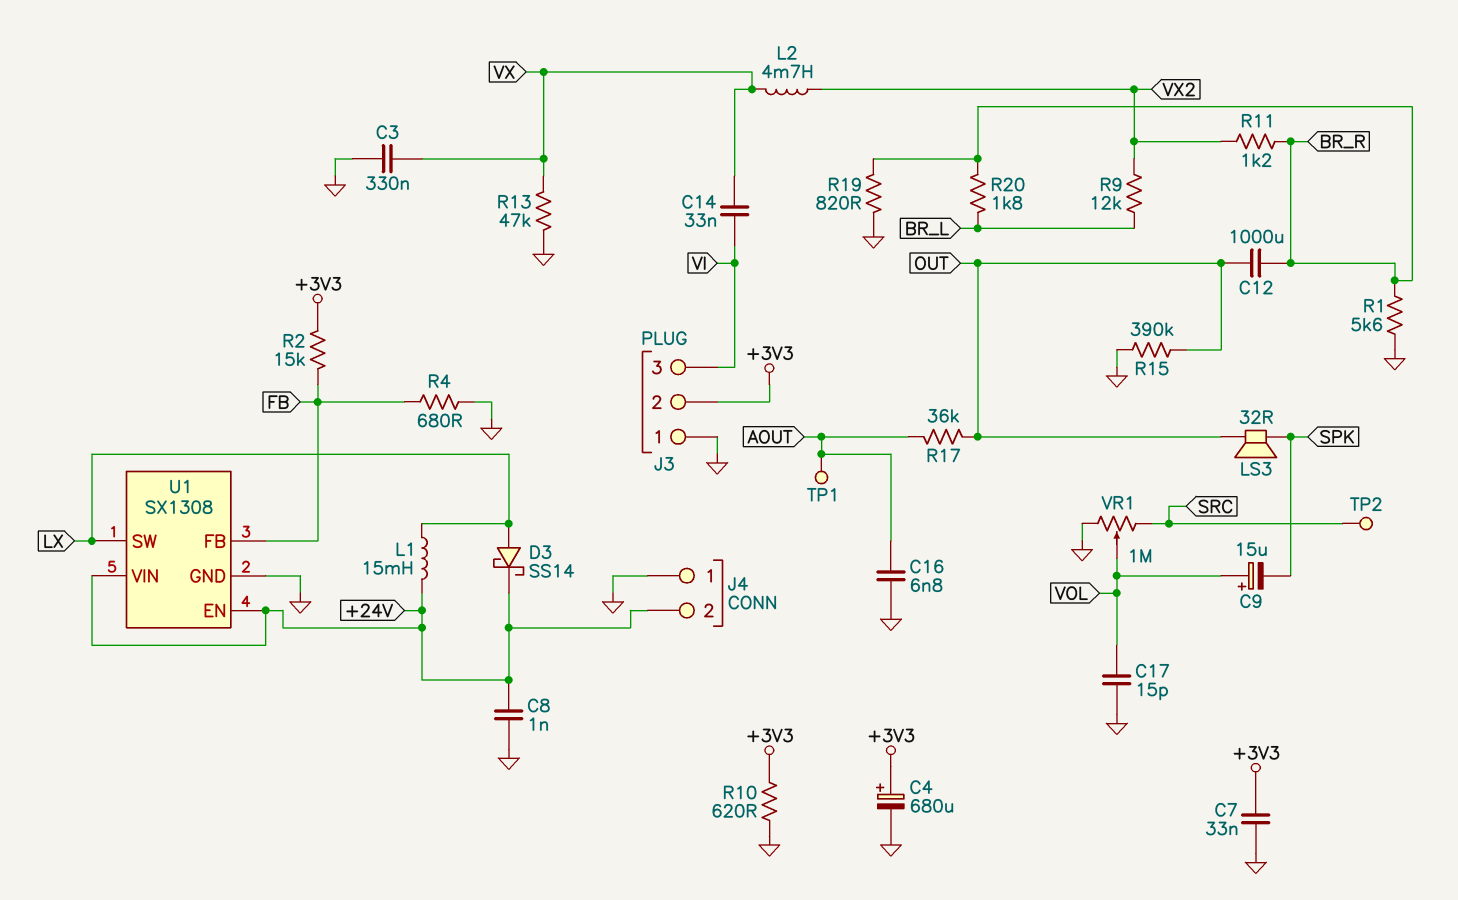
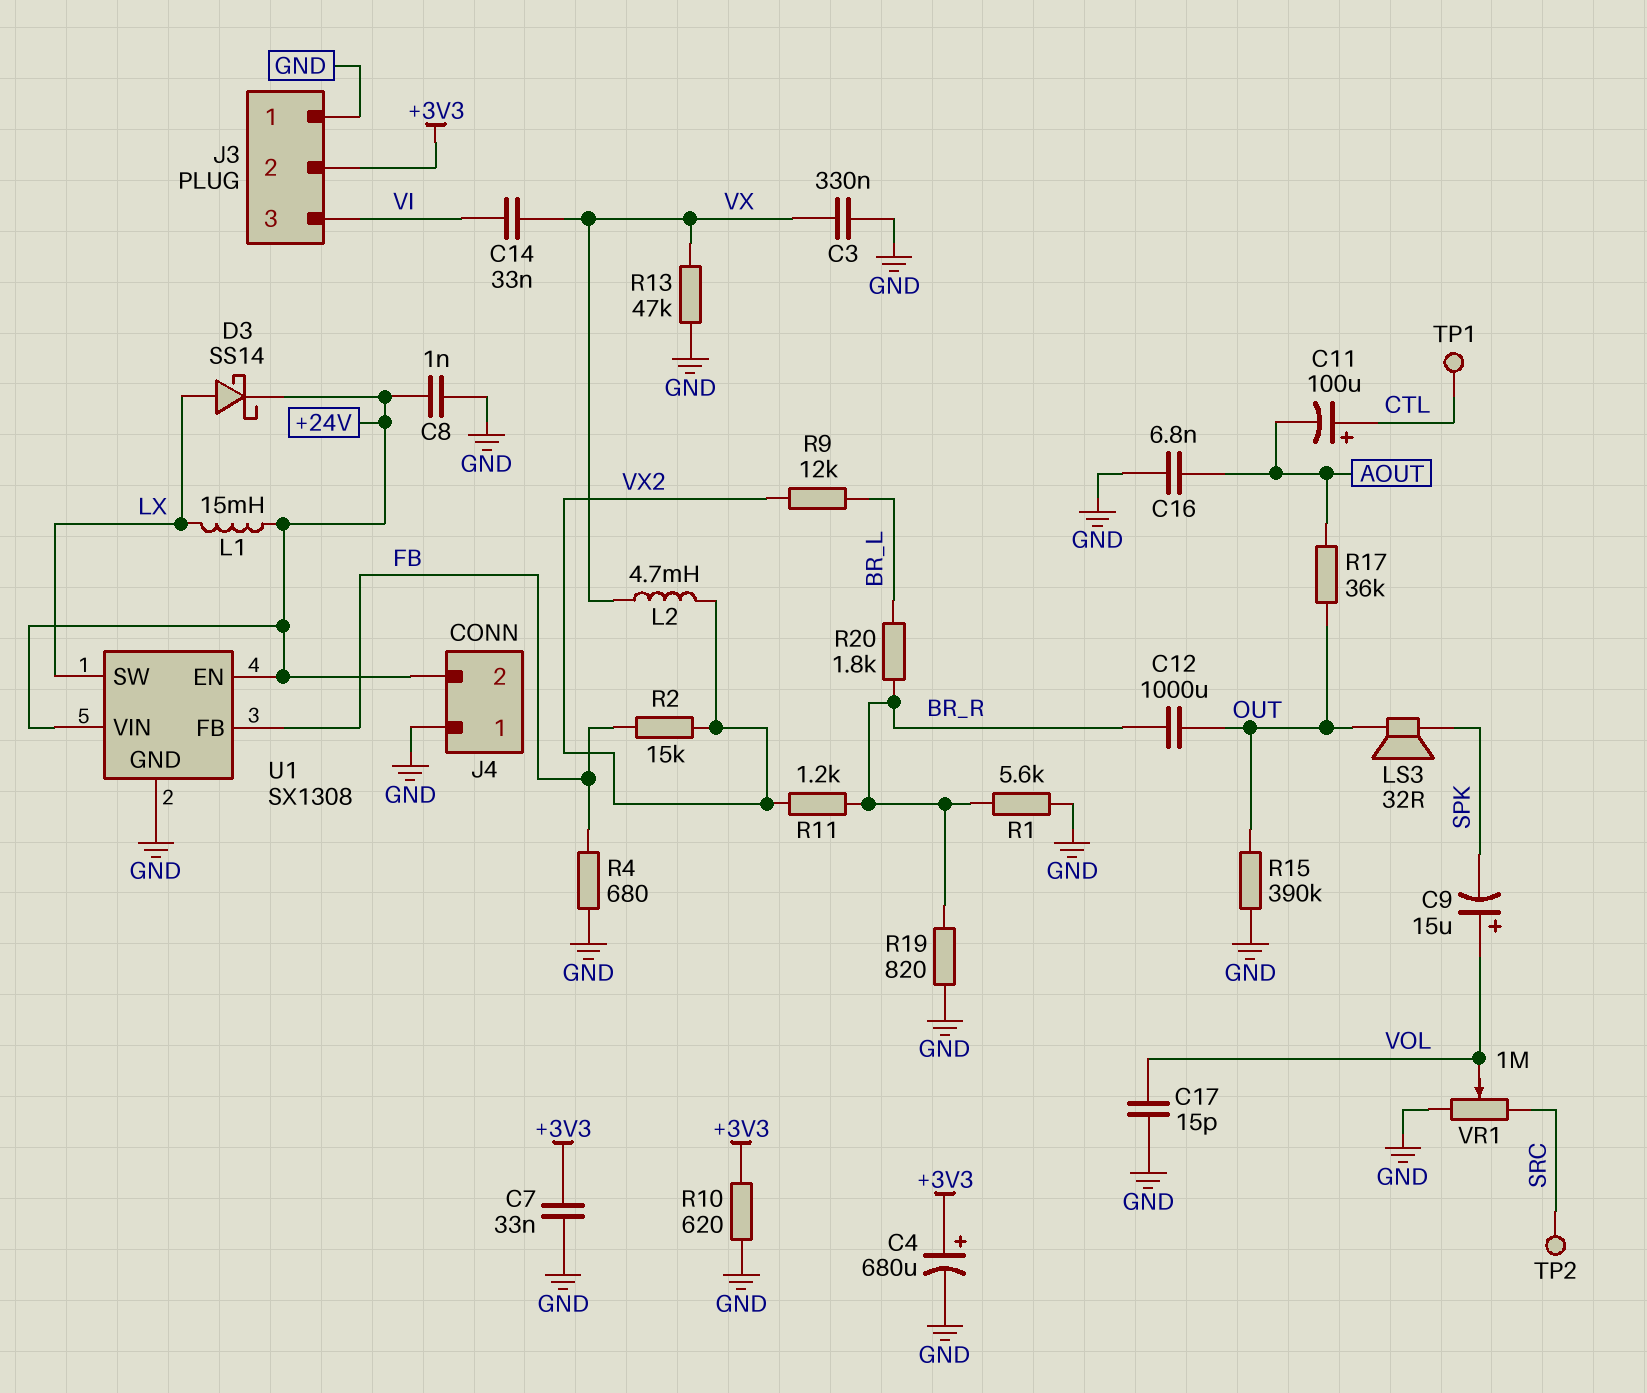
C11: none -> 100uF (plus CTL, minus AOUT)
R2: 15k (+3V3, FB) -> 15k (FB, VX2)
TP1: test point (AOUT) -> test point (CTL)

